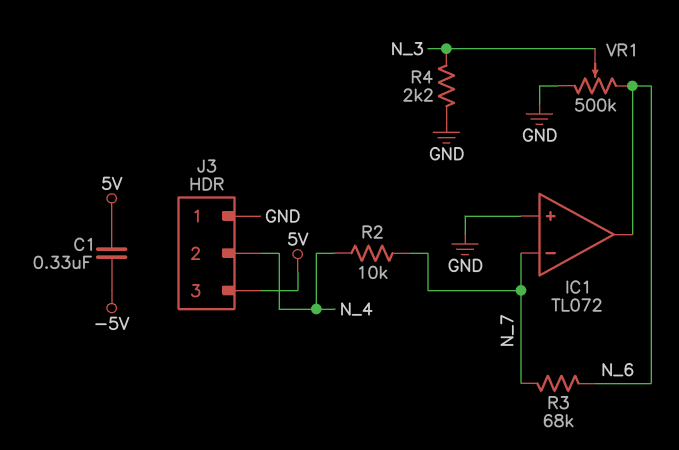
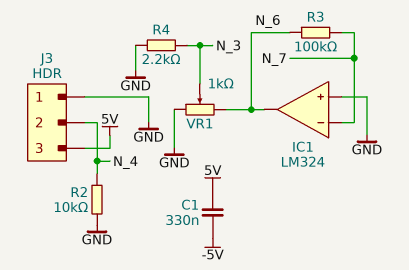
IC1: TL072 -> LM324
R2: 10k (N_4, N_7) -> 10k (GND, N_4)
R3: 68k (N_6, N_7) -> 100k (N_6, N_7)
VR1: 500k (GND, N_6, wiper N_3) -> 1k (GND, N_6, wiper N_3)

